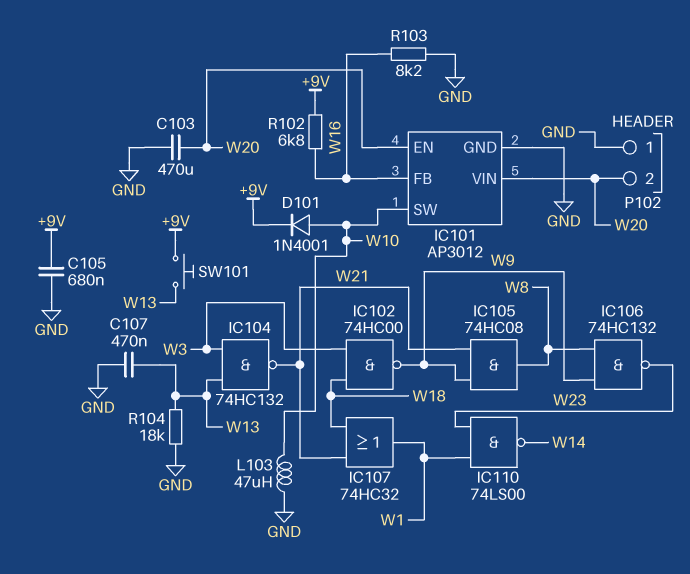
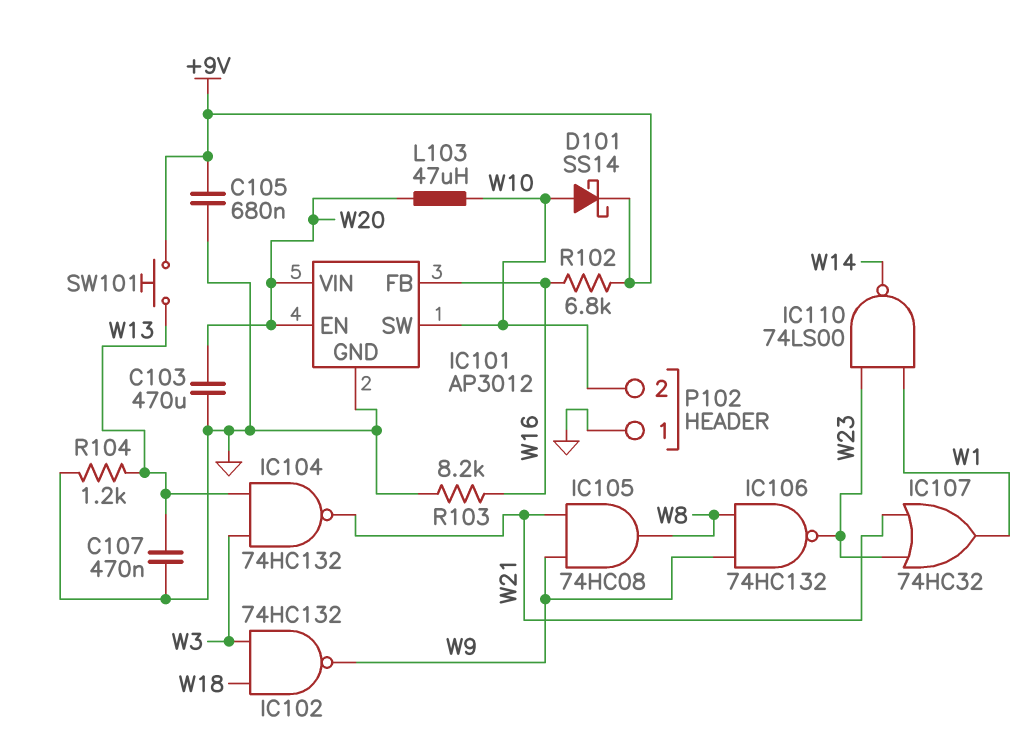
D101: diode 1N4001 (A W10, K +9V) -> schottky SS14 (A W10, K +9V)
IC102: NAND 74HC00 (in W3, in W18, out W9) -> NAND 74HC132 (in W3, in W18, out W9)
IC107: OR 74HC32 (in W18, in W21, out W1) -> OR 74HC32 (in W21, in W23, out W1)
L103: 47uH (GND, W10) -> 47uH (W10, W20)
P102 pin 2: W20 -> W10
R104: 18k (GND, W13) -> 1.2k (GND, W13)

